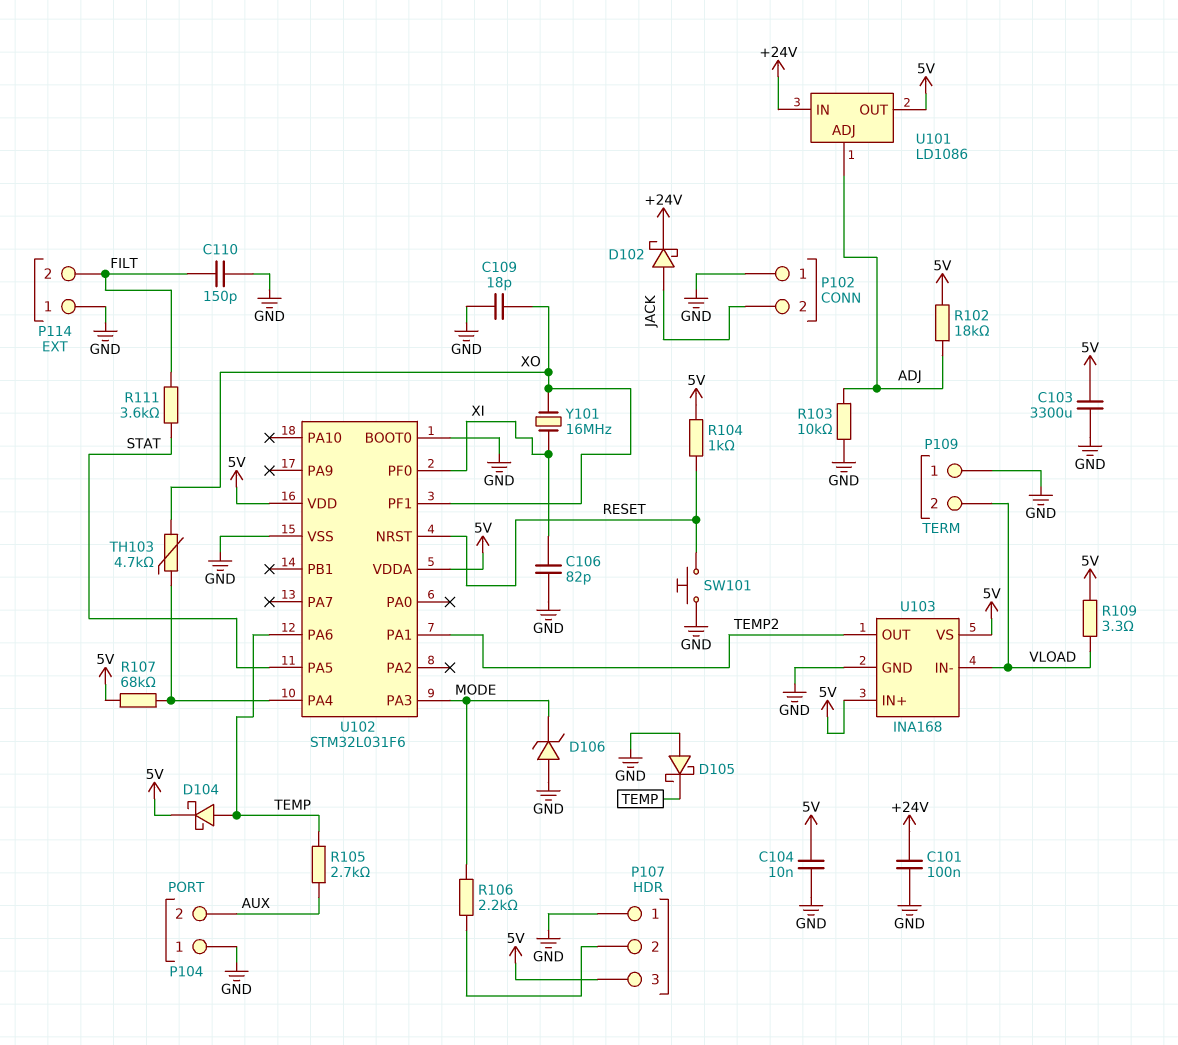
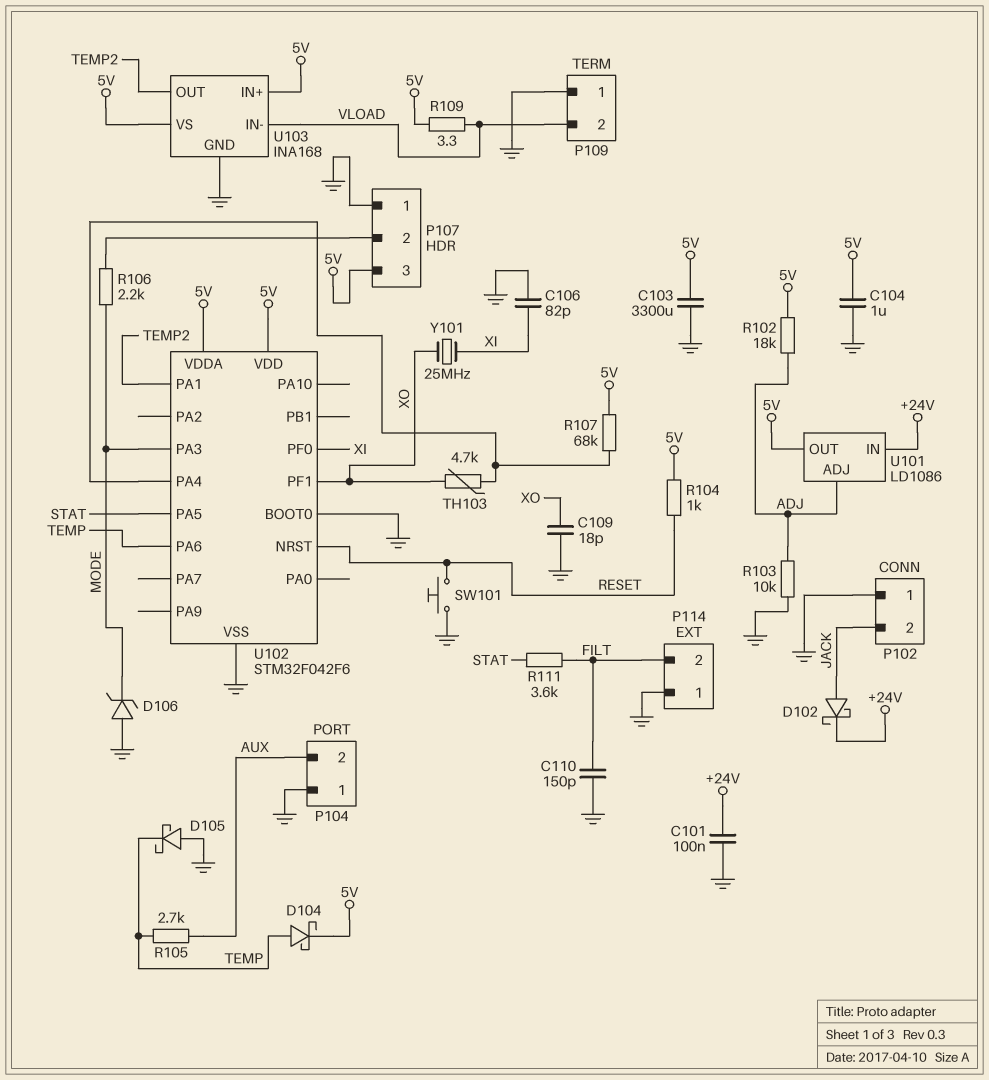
C104: 10nF (5V, GND) -> 1uF (5V, GND)
U102: STM32L031F6 -> STM32F042F6
Y101: 16MHz (XI, XO) -> 25MHz (XI, XO)

